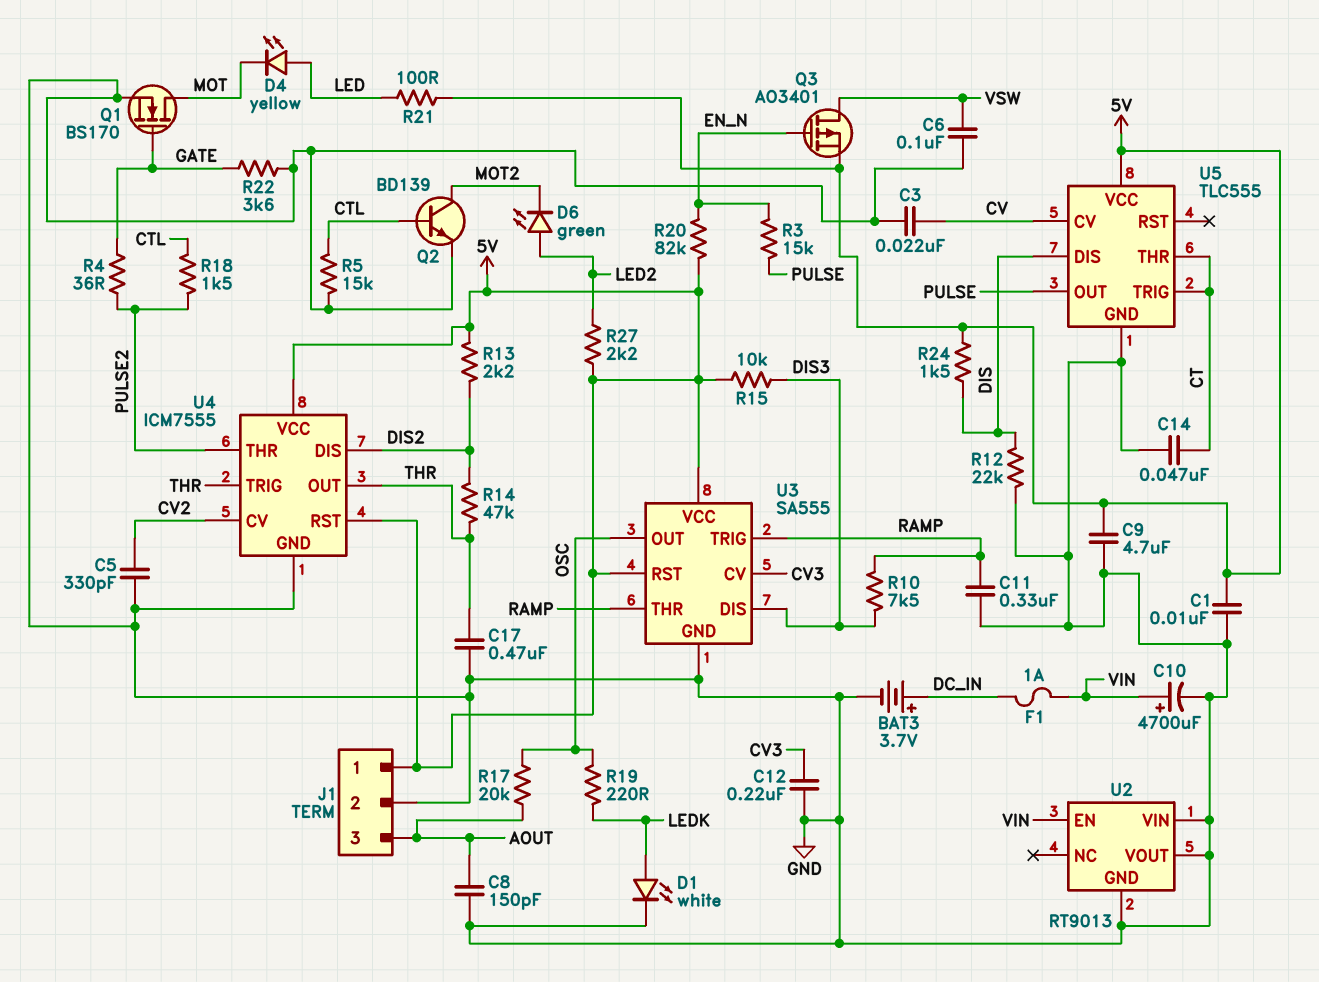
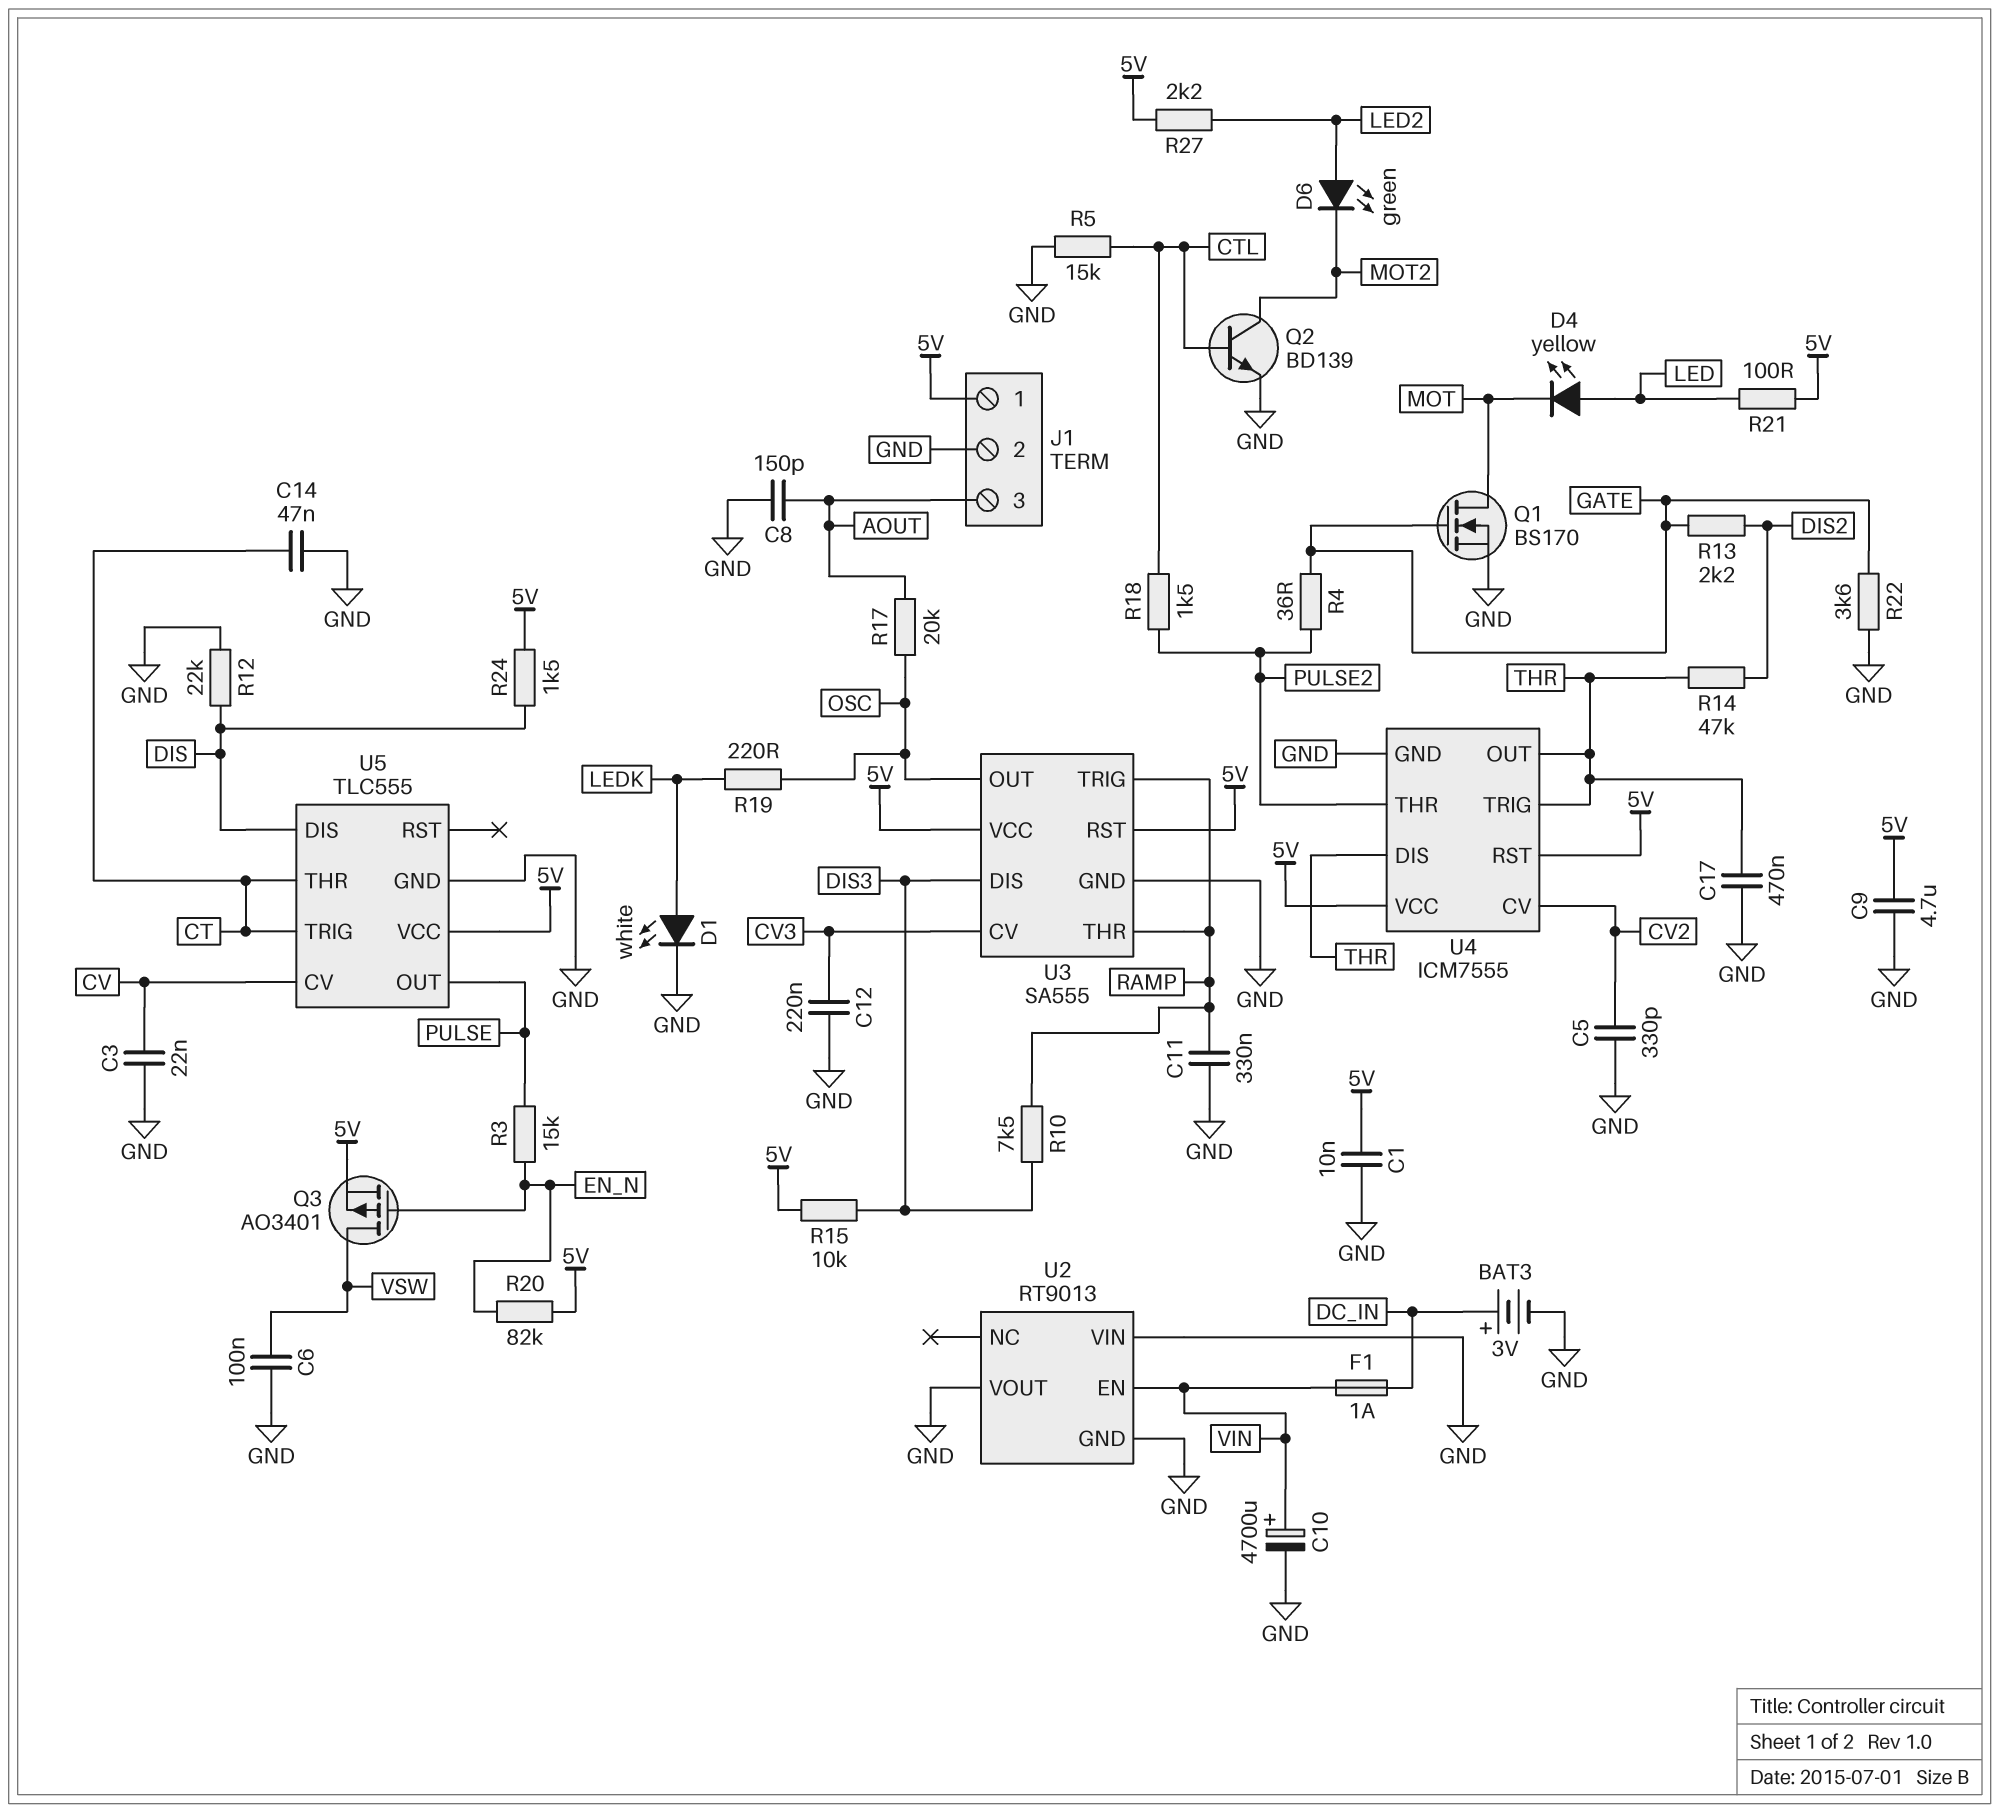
BAT3: 3.7V (plus DC_IN, minus GND) -> 3V (plus DC_IN, minus GND)
R13: 2.2k (5V, DIS2) -> 2.2k (DIS2, GATE)
U4 pin DIS: DIS2 -> THR

